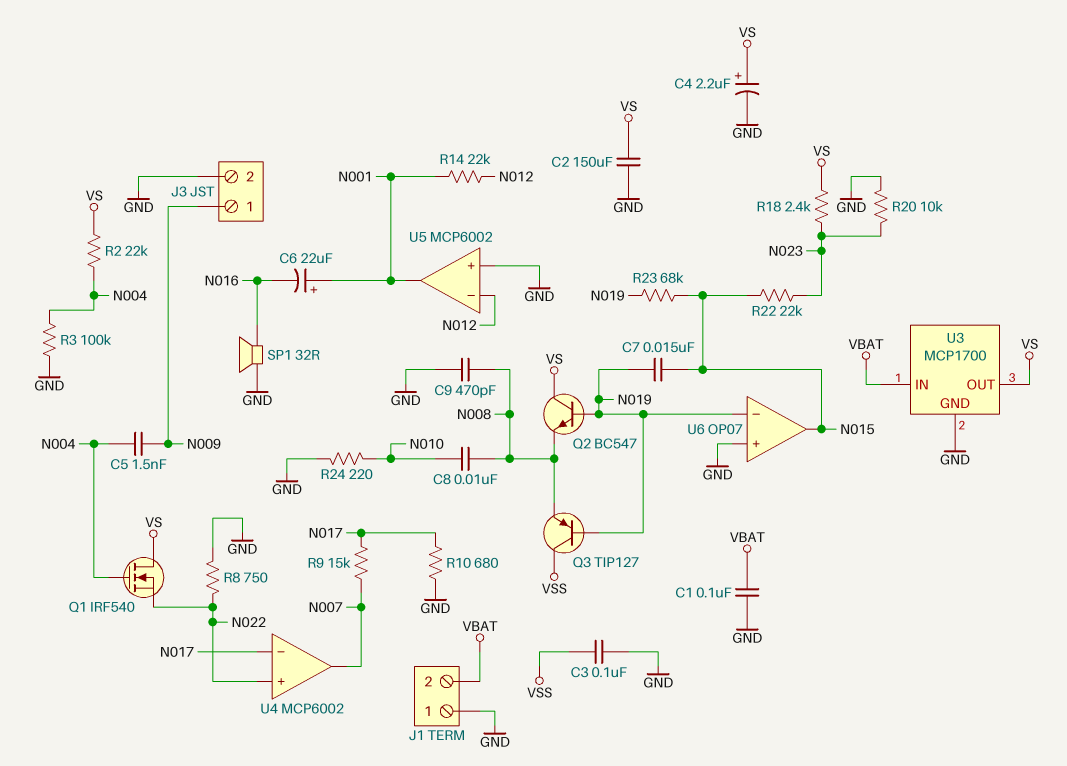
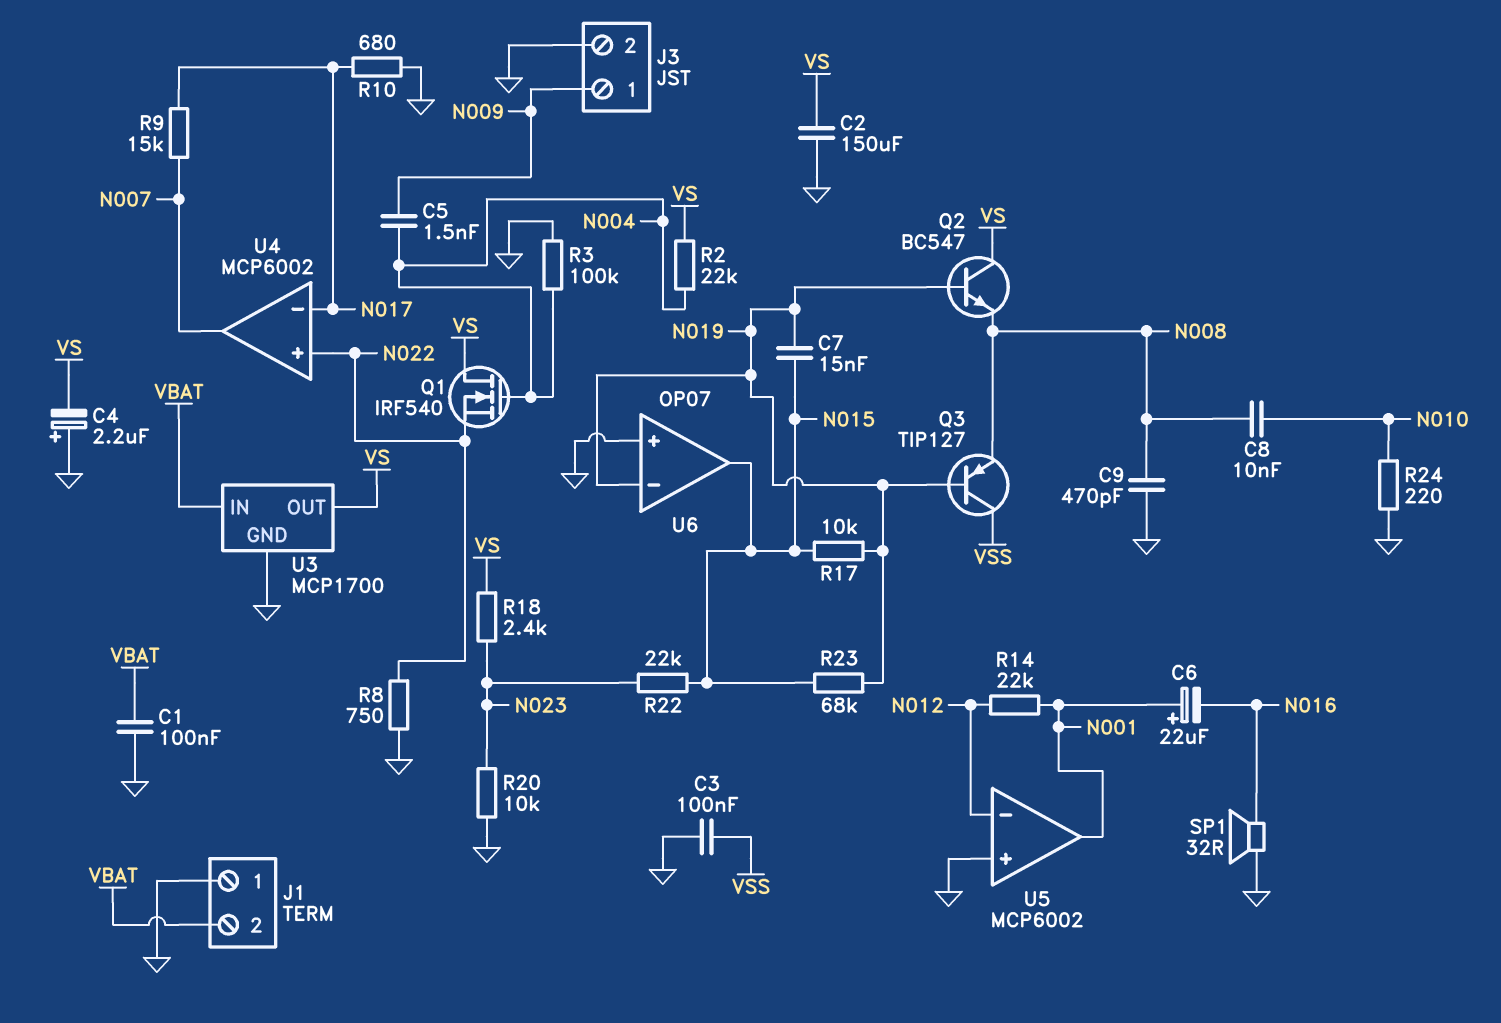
C4: 2.2uF (plus VS, minus GND) -> 2.2uF (plus GND, minus VS)
R17: none -> 10k (N015, N019)

